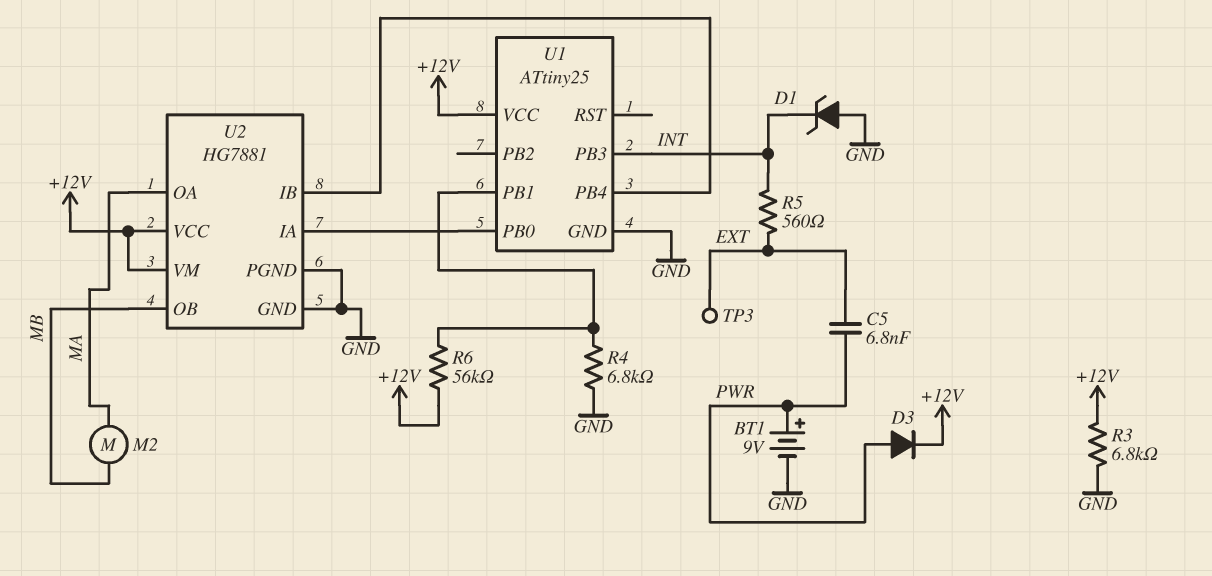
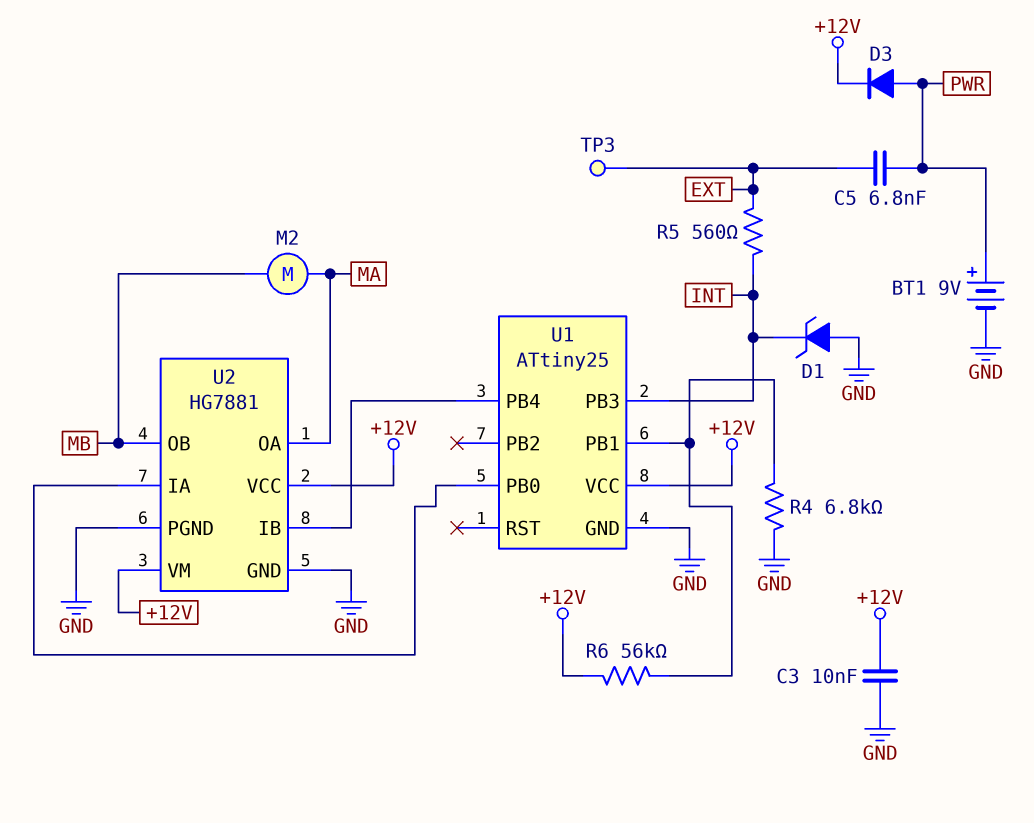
C3: none -> 10nF (+12V, GND)
R3: 6.8k (+12V, GND) -> none

